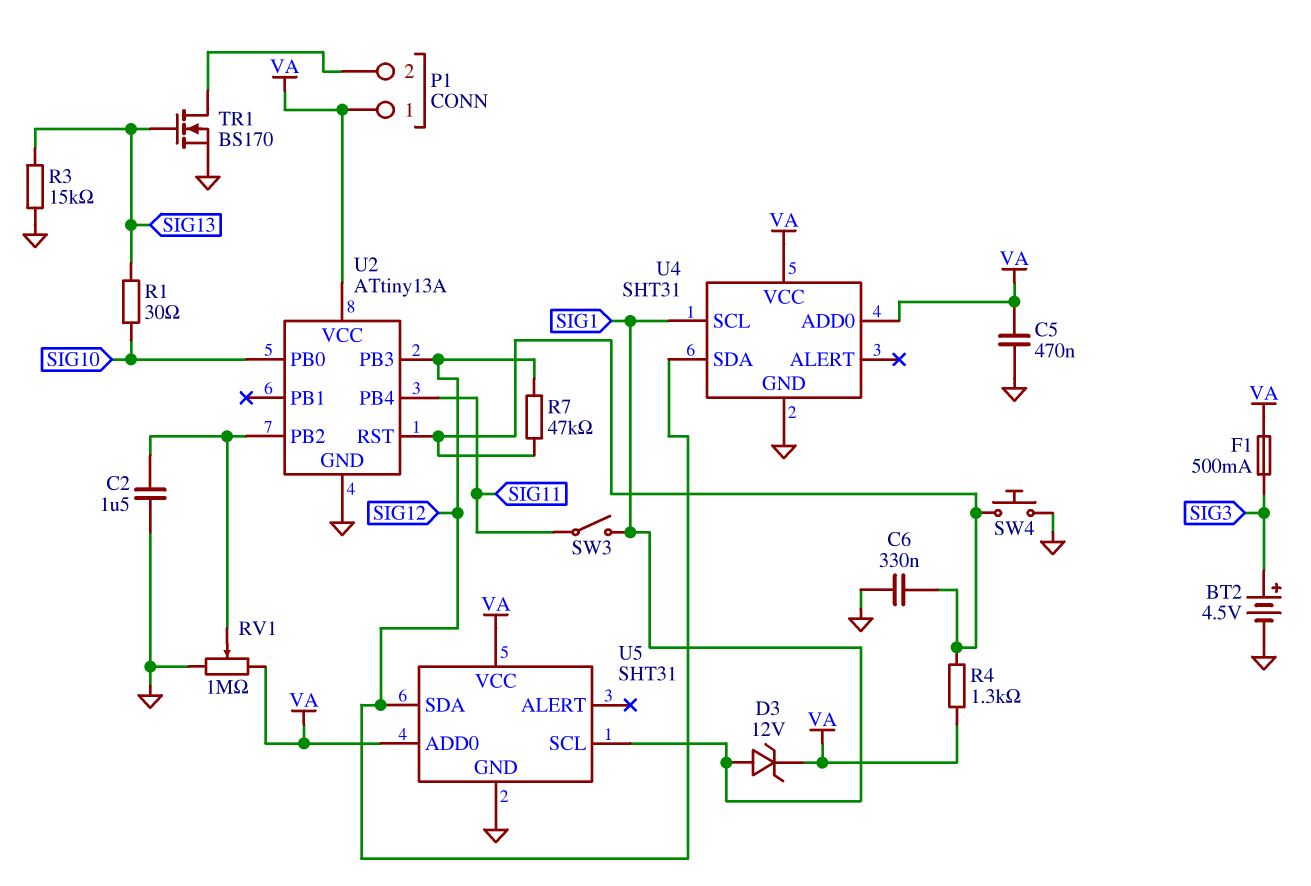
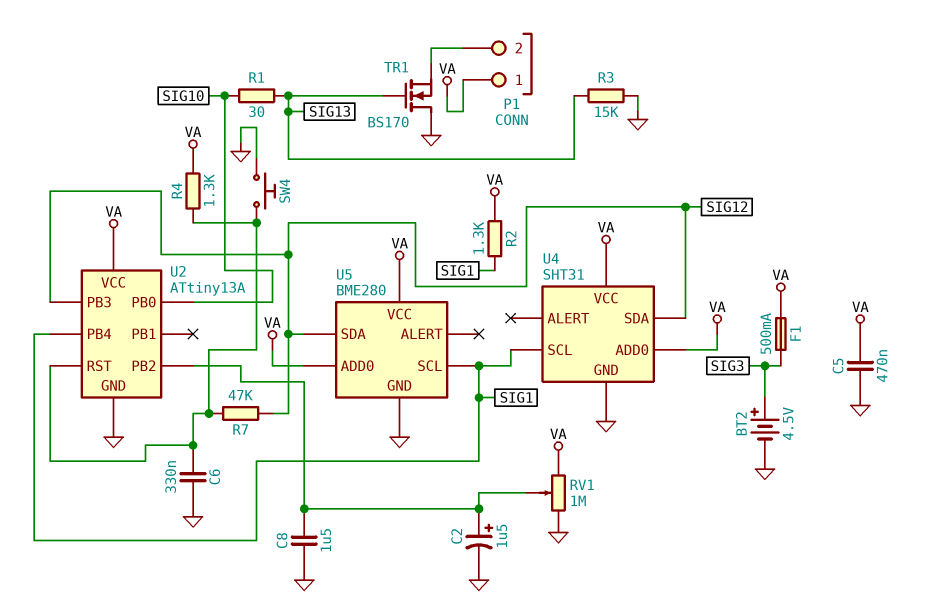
C2: 1.5uF (GND, U2/PB2) -> 1.5uF (plus U2/PB2, minus GND)
C8: none -> 1.5uF (GND, U2/PB2)
D3: zener 12V (A SIG1, K VA) -> none
R2: none -> 1.3k (SIG1, VA)
SW3: switch (SIG1, SIG11) -> none
TR1: NMOS BS170 (G SIG13, D P1/2, S GND) -> NMOS BS170 (G SIG13, D GND, S P1/2)
U2 pin PB4: SIG11 -> SIG1
U5: SHT31 -> BME280

